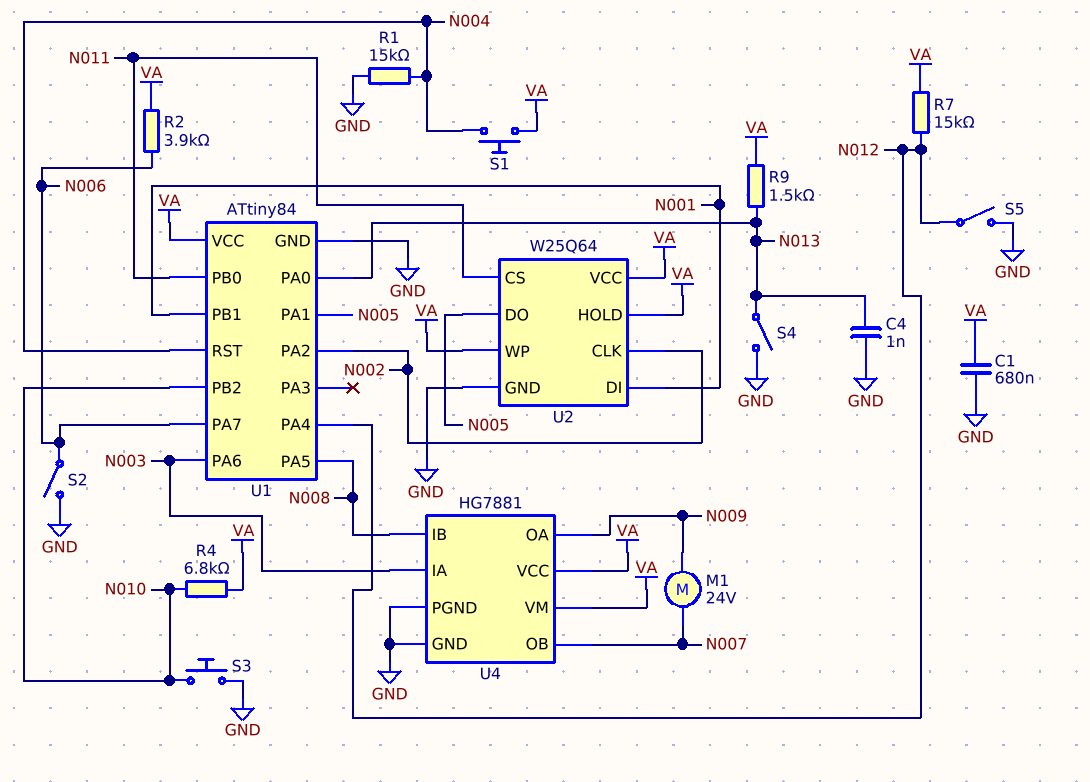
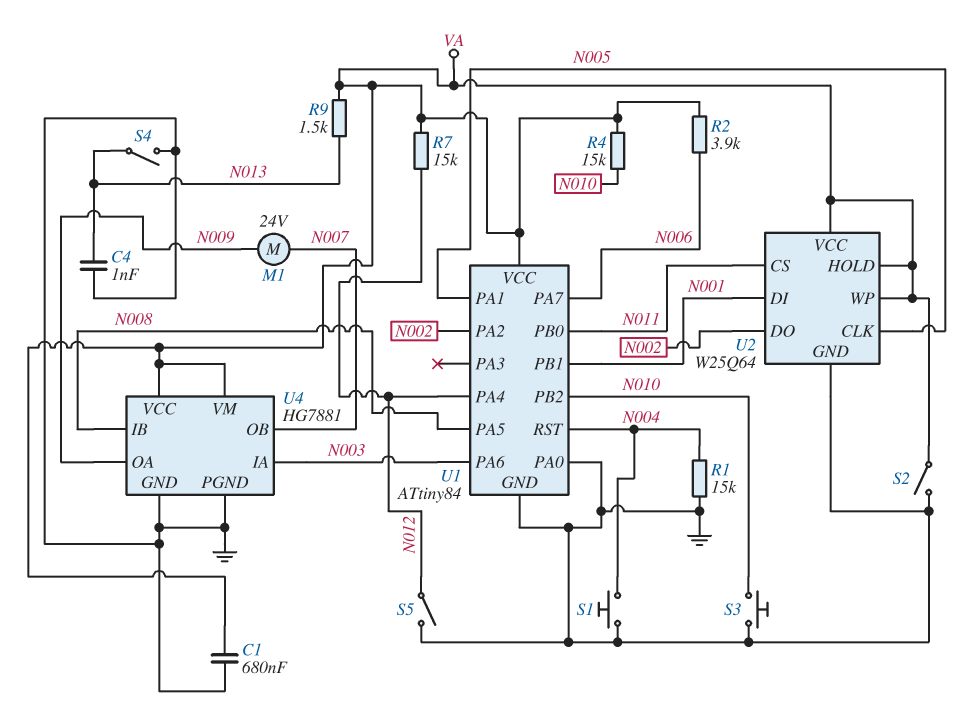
R4: 6.8k (N010, VA) -> 15k (N010, VA)
S1: button (N004, VA) -> button (GND, N004)
S2: switch (GND, N006) -> switch (GND, VA)
U1 pin PA0: N013 -> GND
U2 pin CLK: N002 -> N005
U2 pin DO: N005 -> N002

